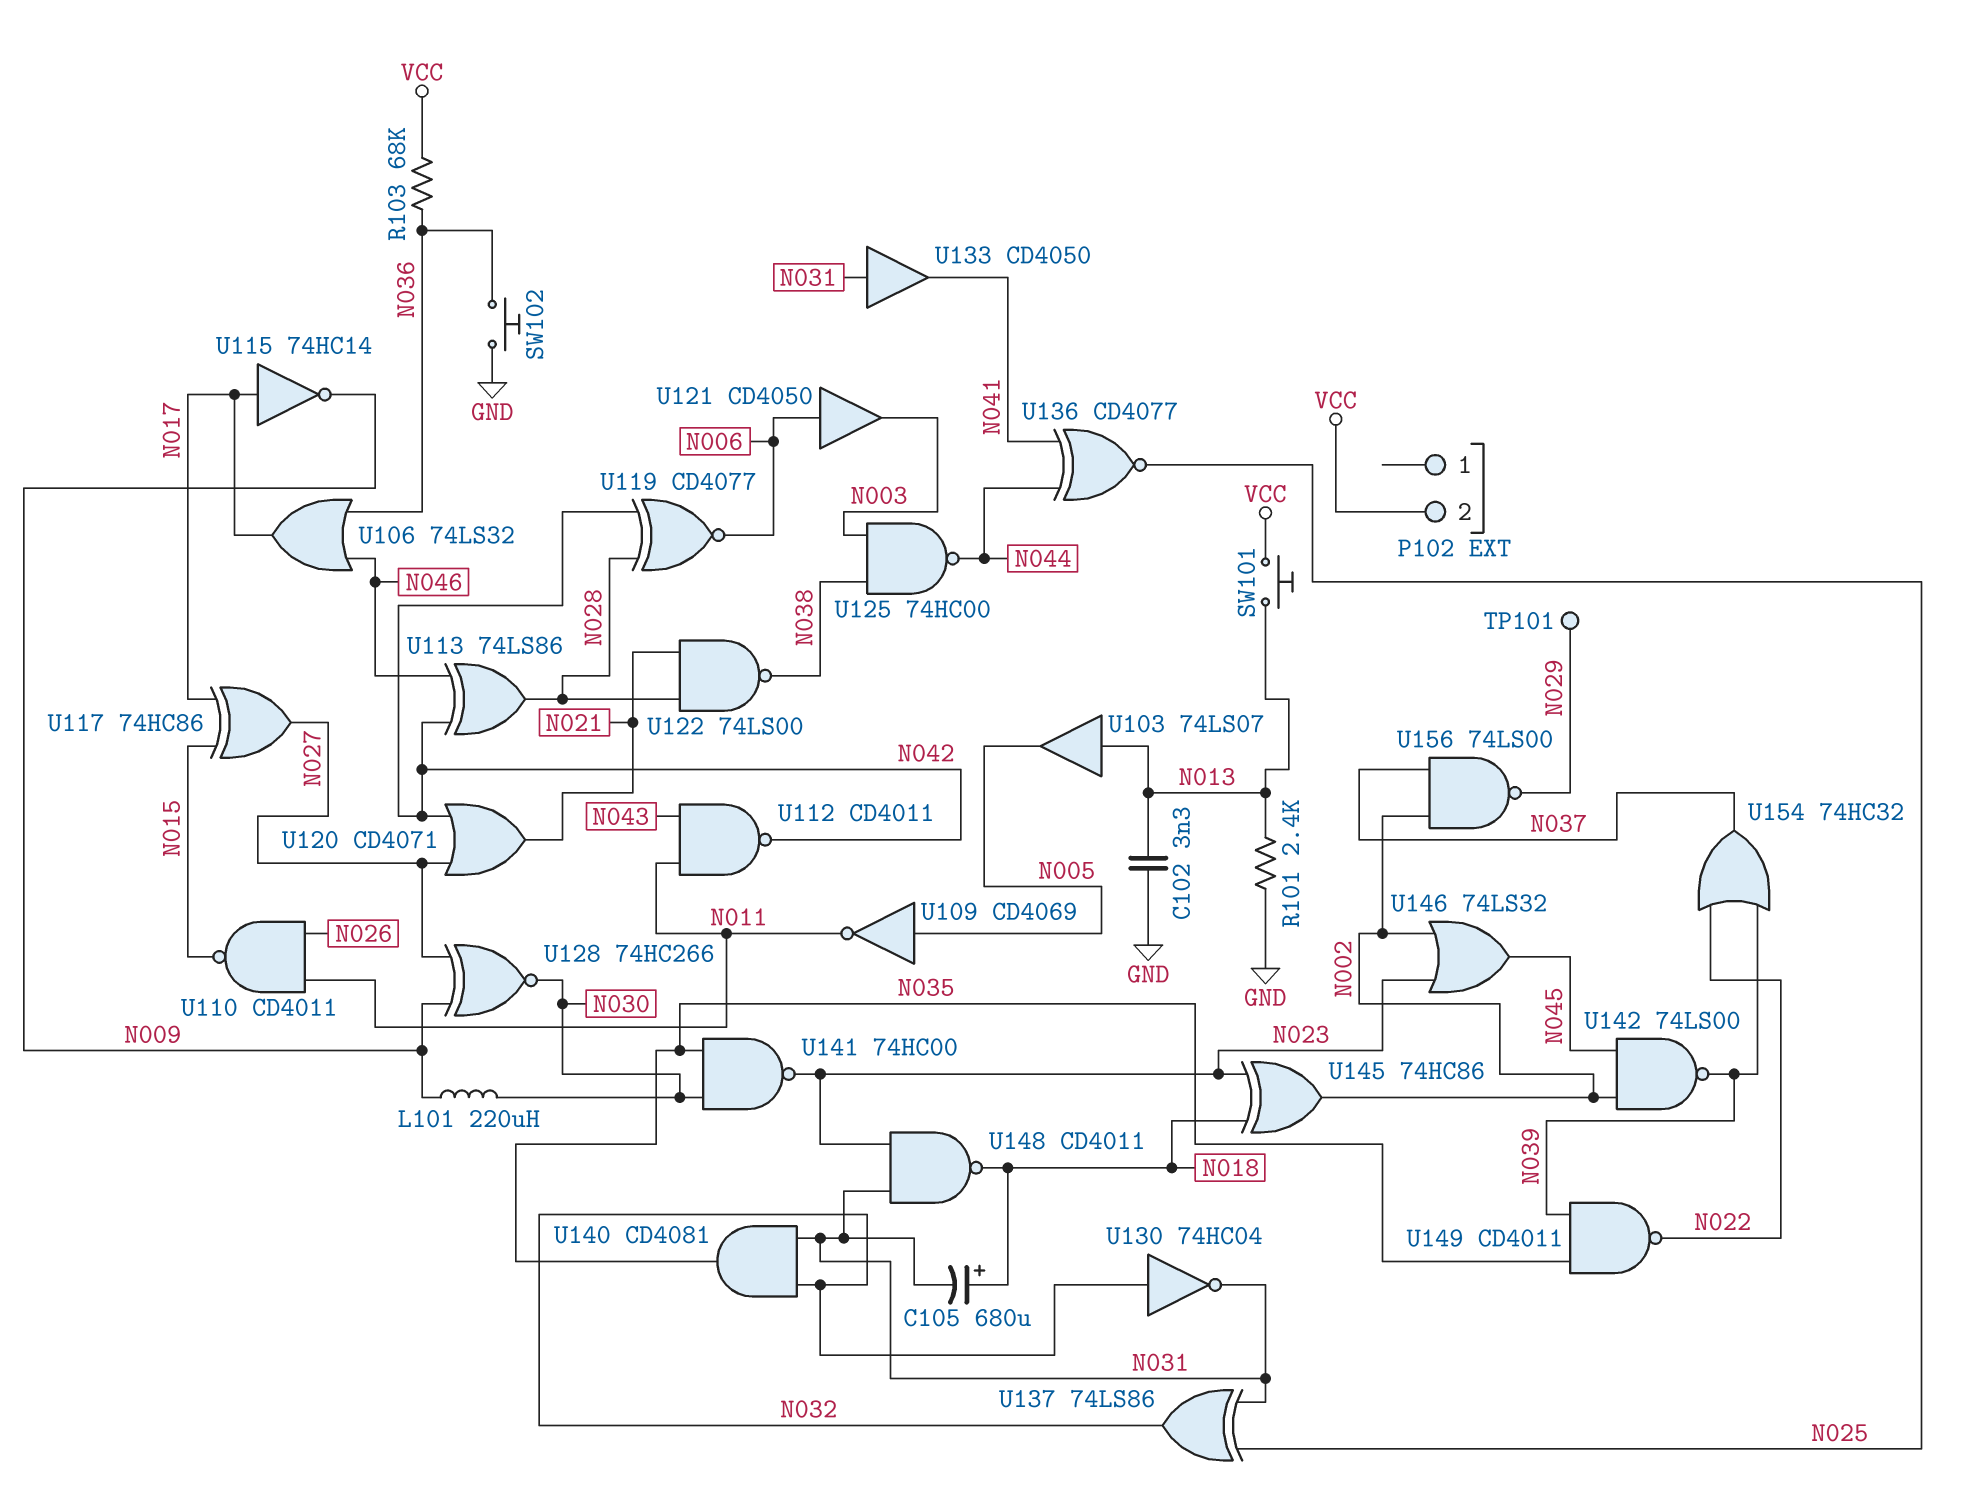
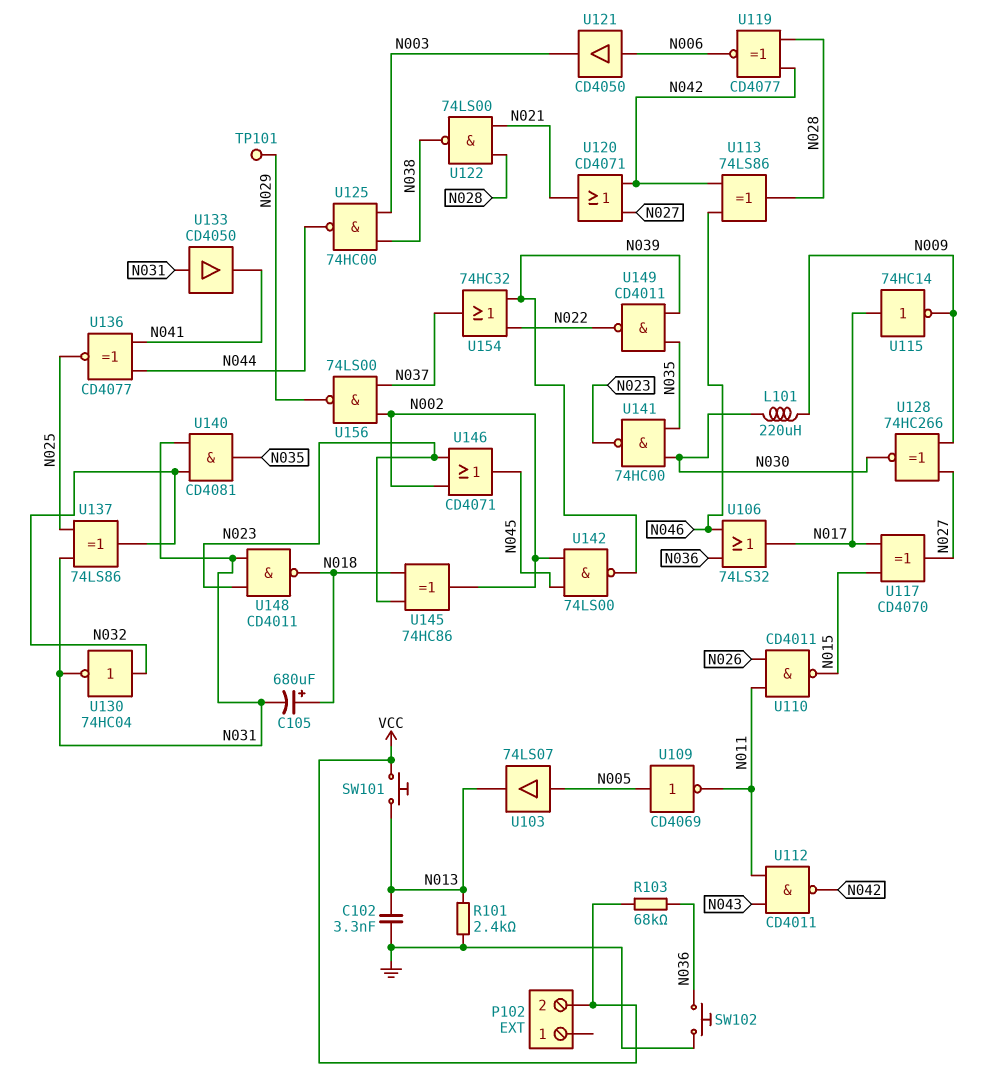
U103: buffer 74LS07 (in N013, out N005) -> buffer 74LS07 (in N005, out N013)
U117: XOR 74HC86 (in N015, in N017, out N027) -> XOR CD4070 (in N015, in N017, out N027)
U146: OR 74LS32 (in N002, in N023, out N045) -> OR CD4071 (in N002, in N023, out N045)

